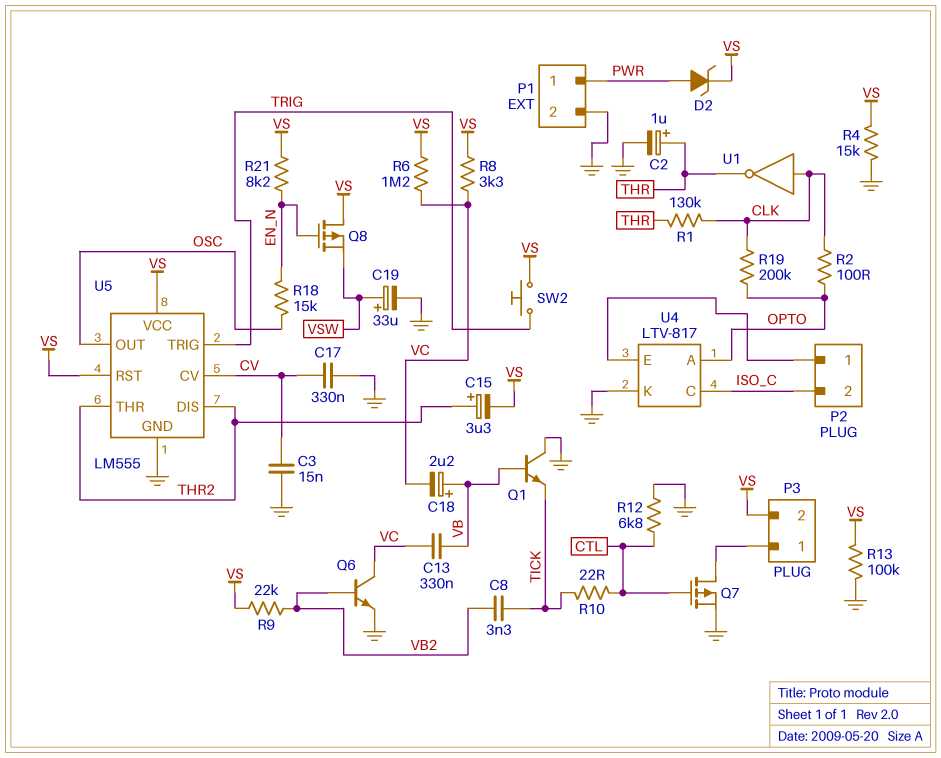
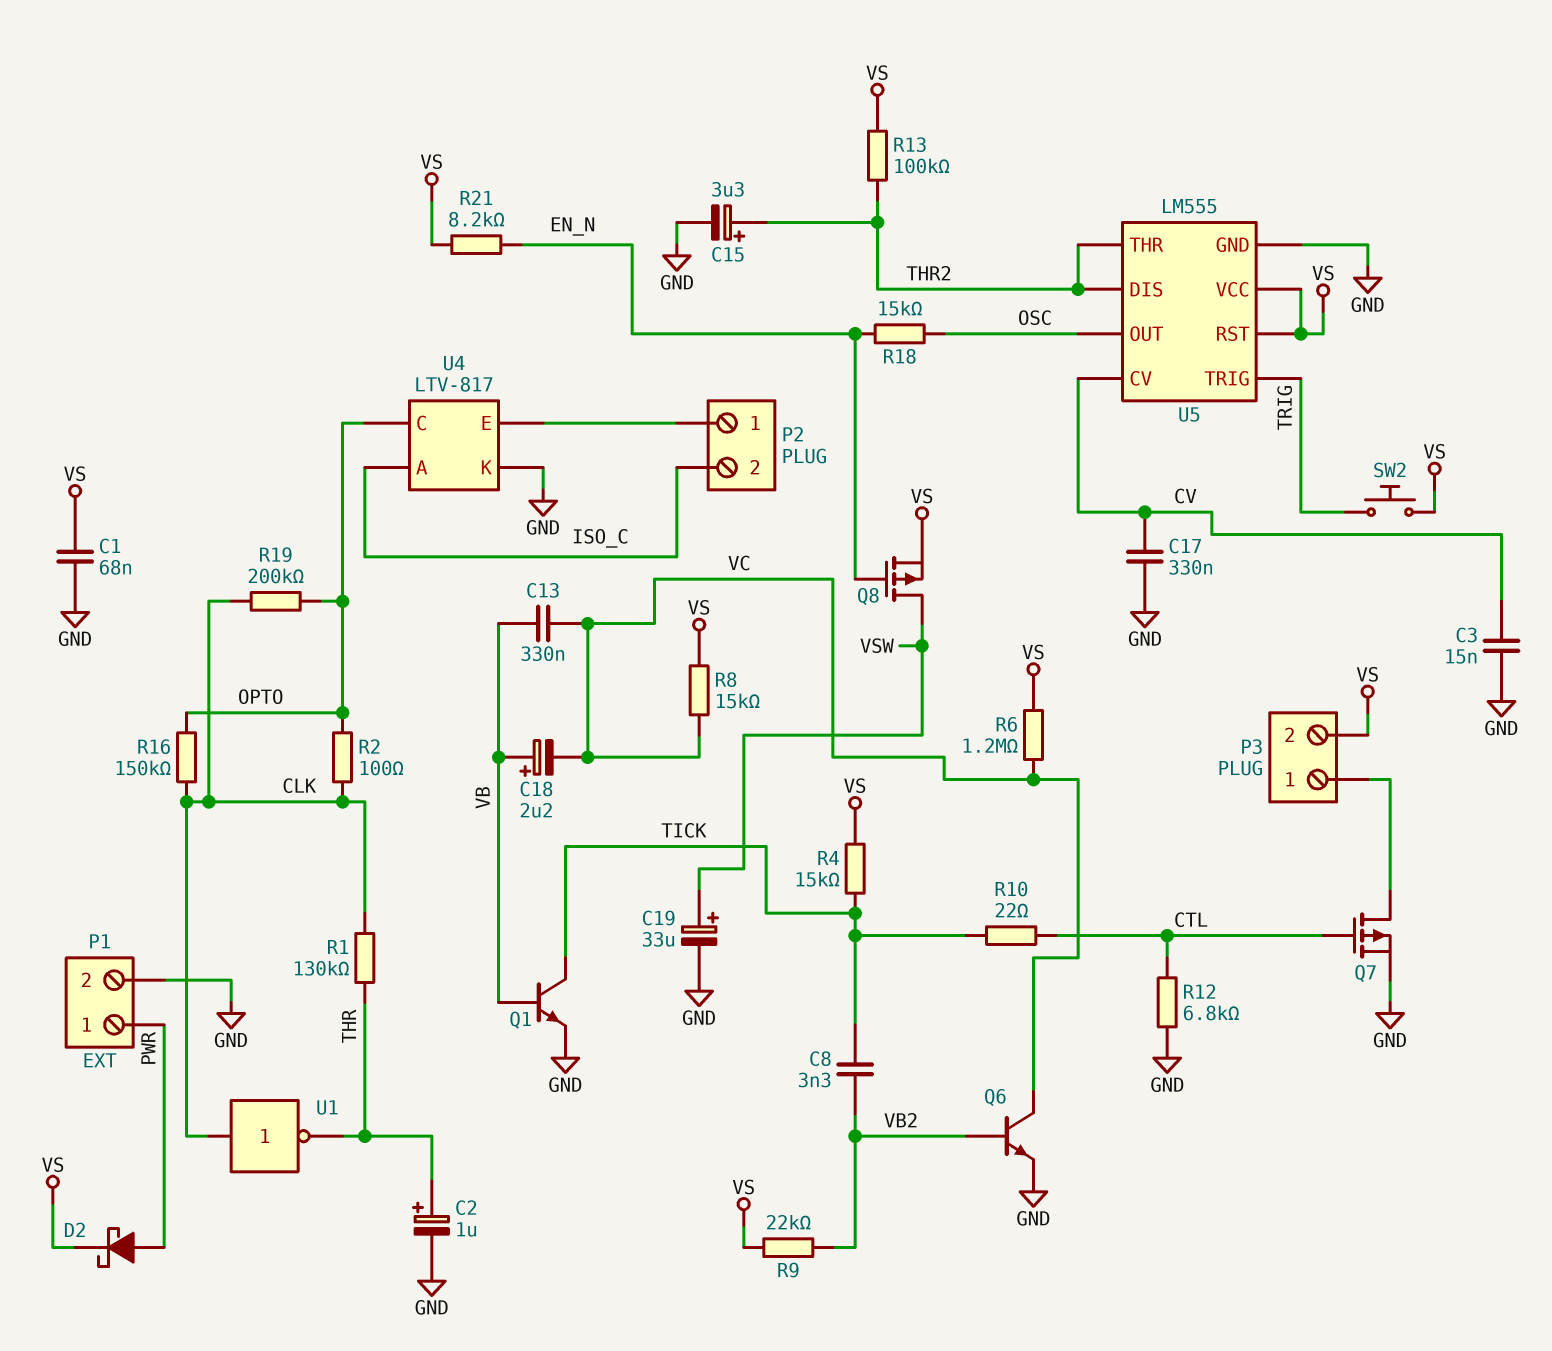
C1: none -> 68nF (GND, VS)
C15: 3.3uF (plus THR2, minus VS) -> 3.3uF (plus THR2, minus GND)
D2: zener (A PWR, K VS) -> schottky (A PWR, K VS)
Q1: NPN (B VB, C GND, E TICK) -> NPN (B VB, C TICK, E GND)
Q8: PMOS (G EN_N, D VS, S VSW) -> PMOS (G EN_N, D VSW, S VS)
R4: 15k (GND, VS) -> 15k (TICK, VS)
R8: 3.3k (VC, VS) -> 15k (VC, VS)
R13: 100k (GND, VS) -> 100k (THR2, VS)
R16: none -> 150k (CLK, OPTO)
U4 pin A: OPTO -> ISO_C
U4 pin C: ISO_C -> OPTO

